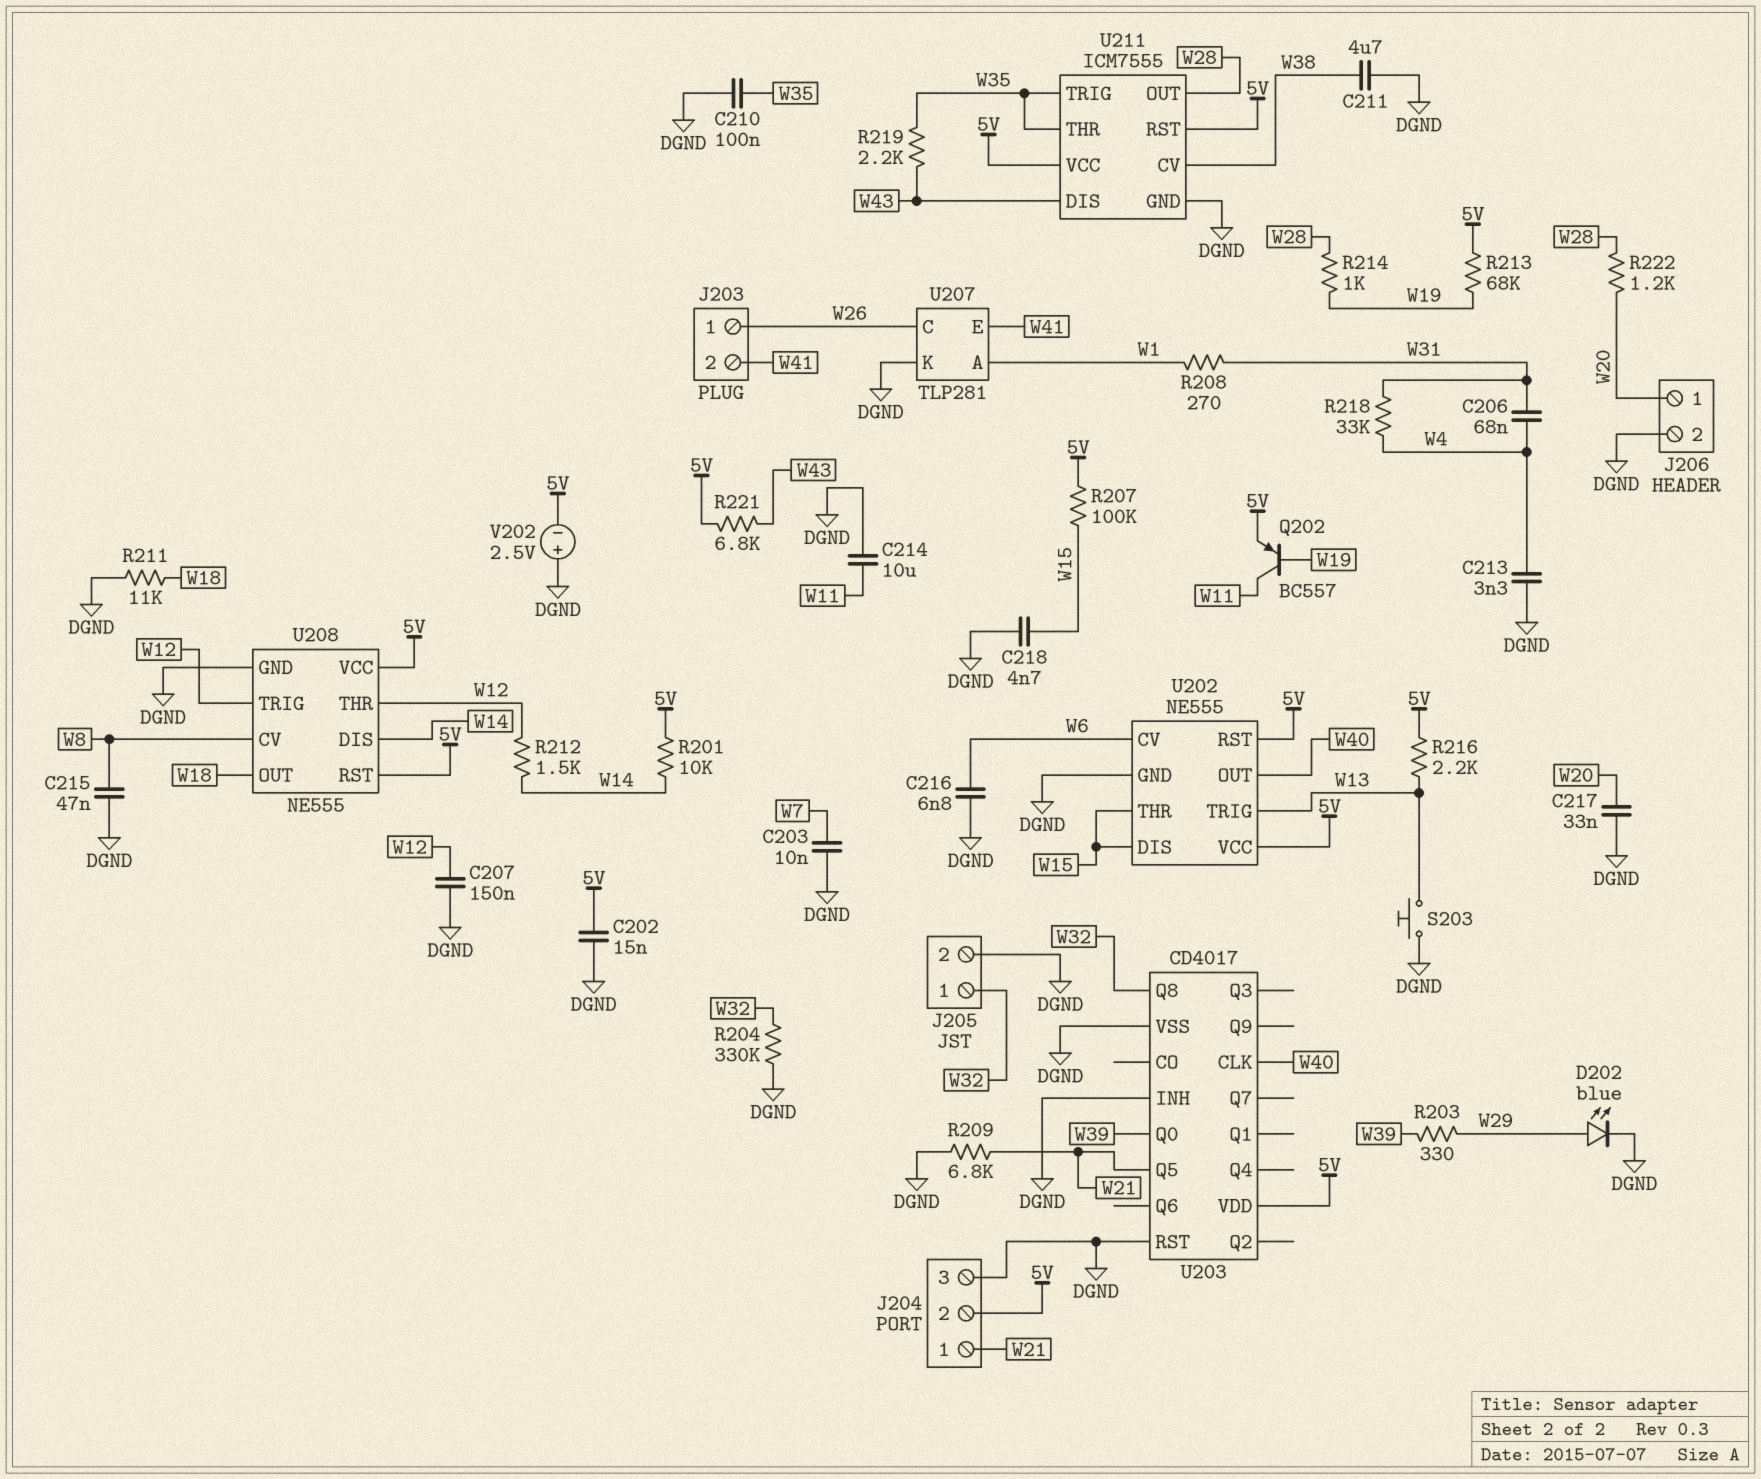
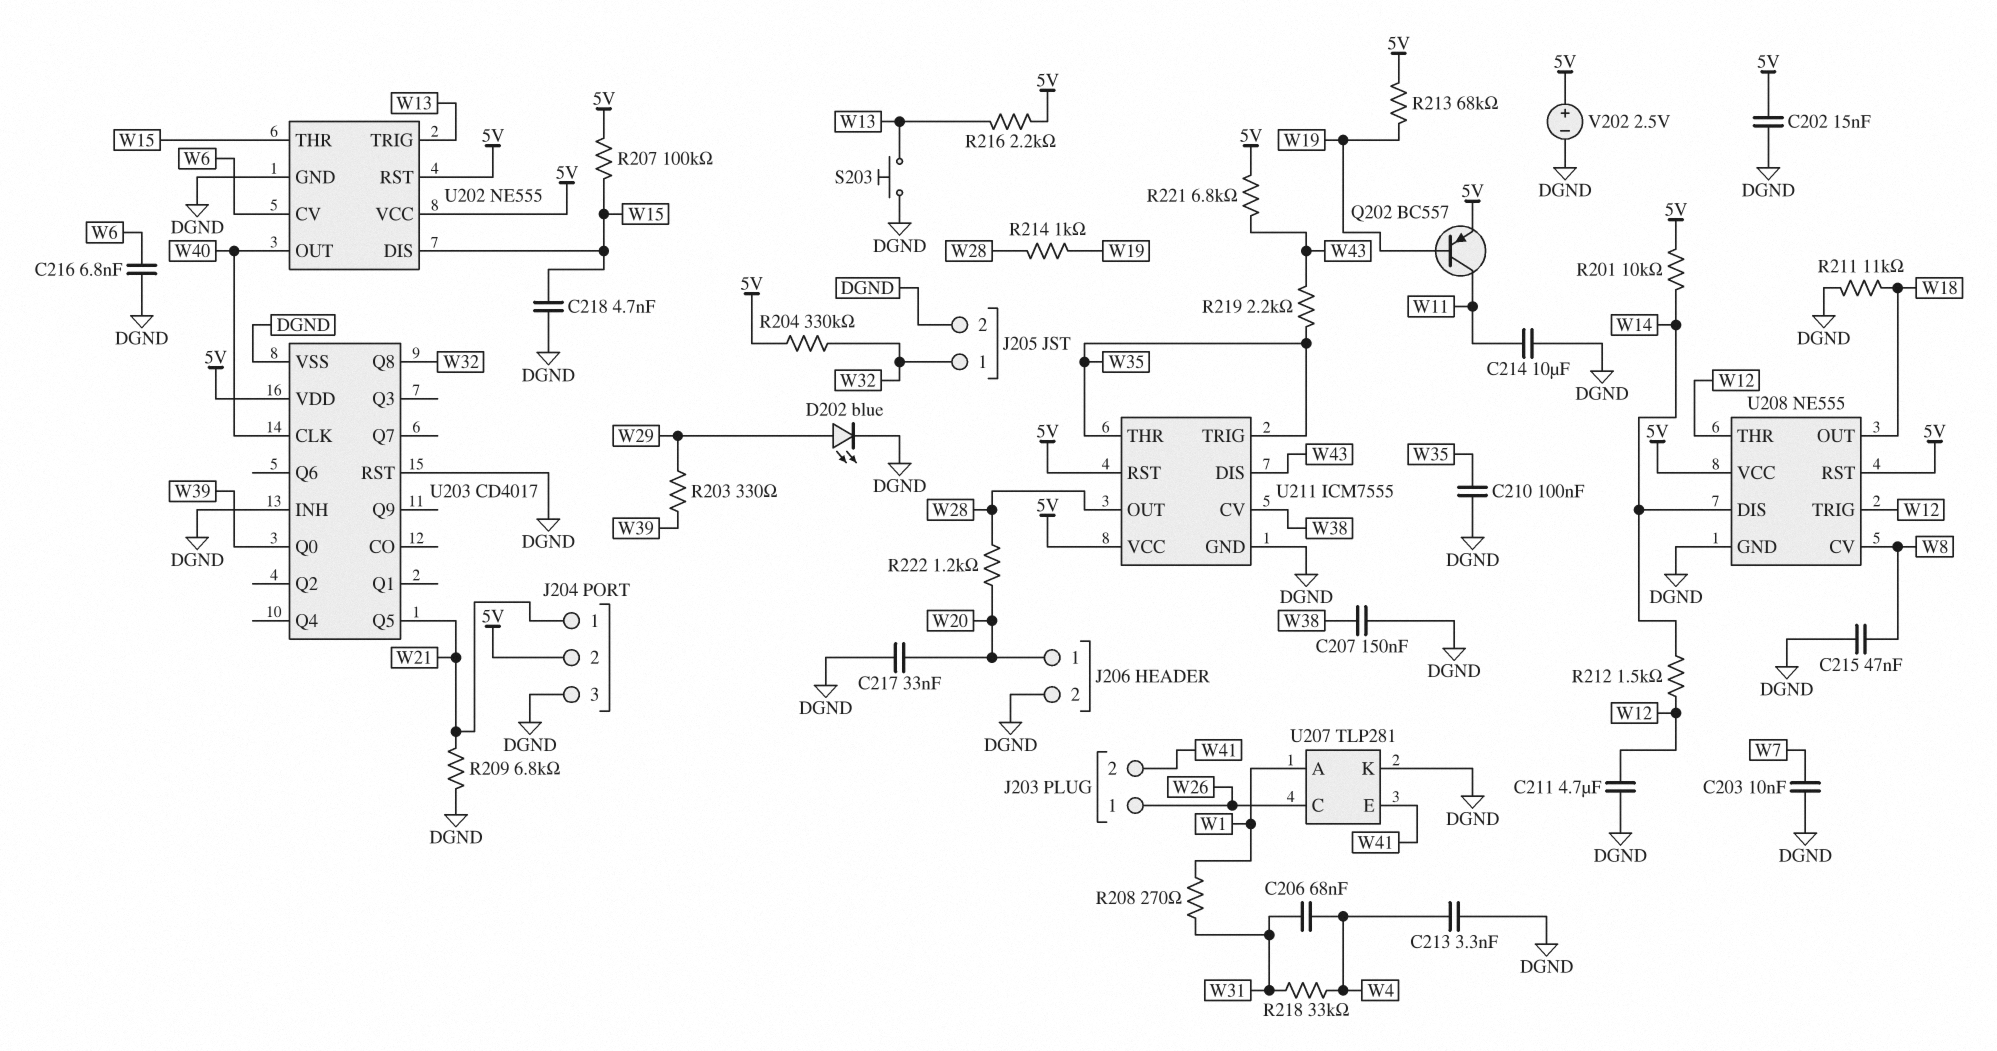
C207: 150nF (DGND, W12) -> 150nF (DGND, W38)
C211: 4.7uF (DGND, W38) -> 4.7uF (DGND, W12)
R204: 330k (DGND, W32) -> 330k (5V, W32)
V202: 2.5V (plus DGND, minus 5V) -> 2.5V (plus 5V, minus DGND)

